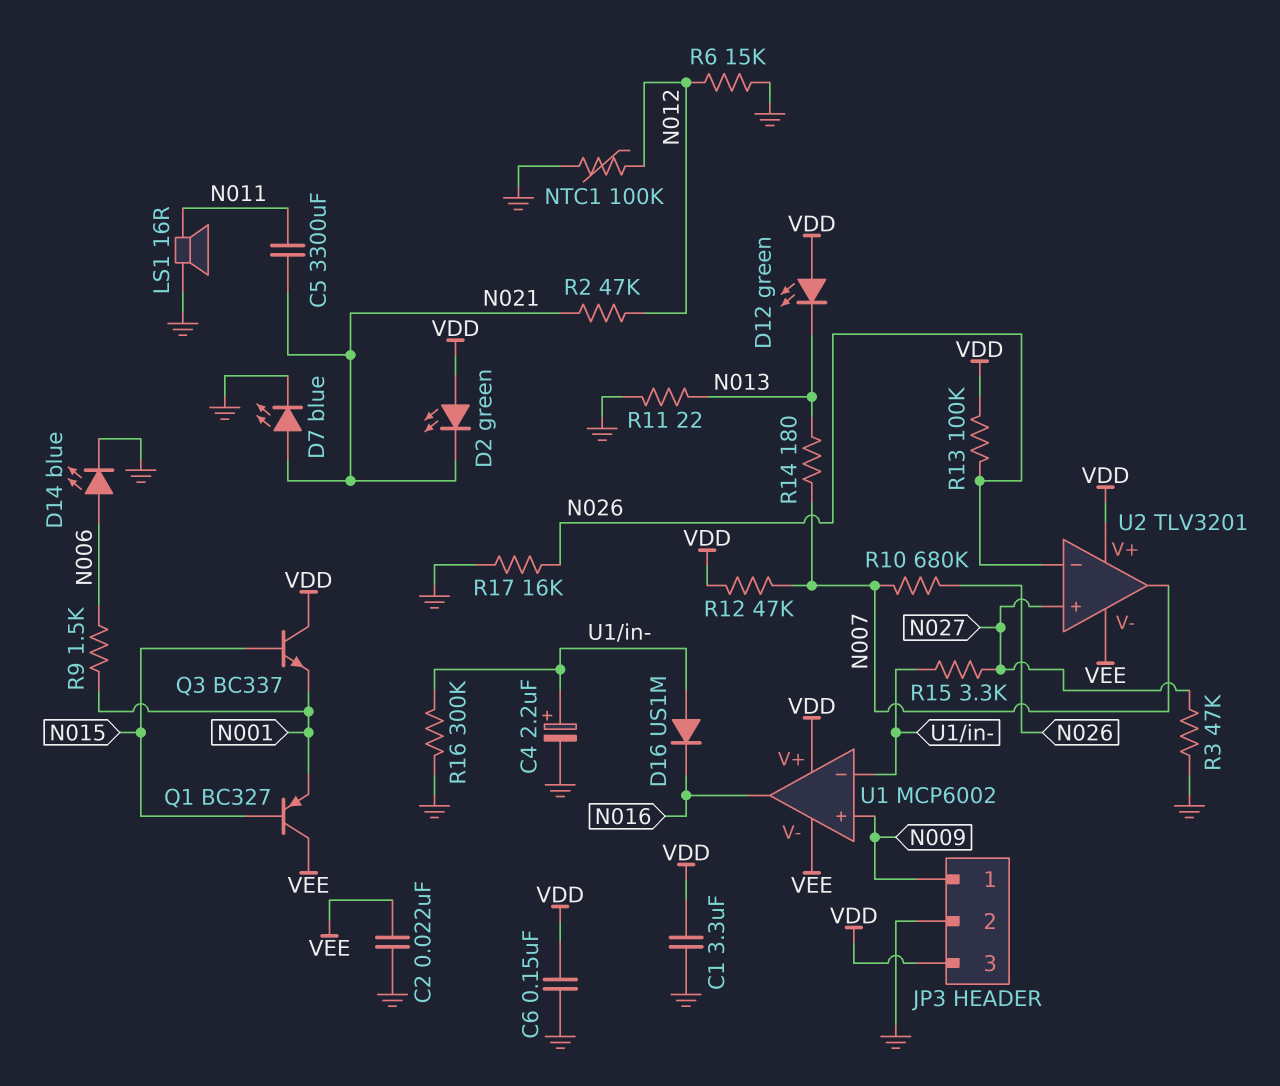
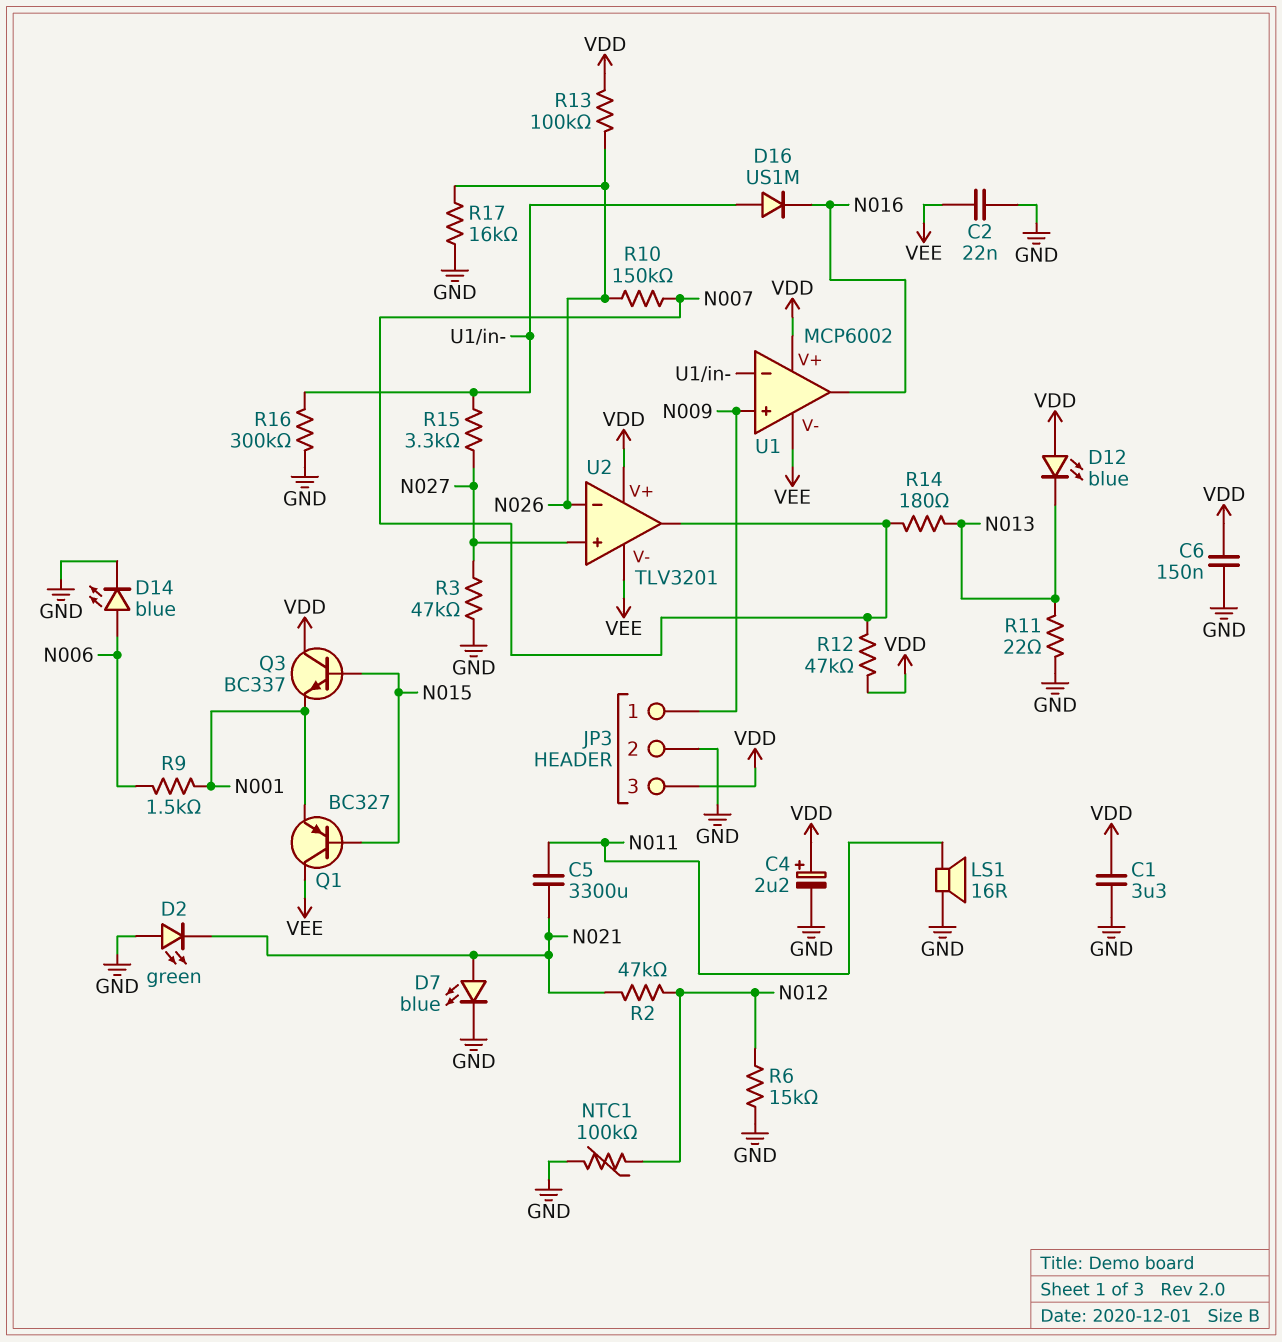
C4: 2.2uF (plus U1/in-, minus GND) -> 2.2uF (plus VDD, minus GND)
D2: LED green (A VDD, K N021) -> LED green (A GND, K N021)
D12: LED green (A VDD, K N013) -> LED blue (A VDD, K N013)
R10: 680k (N007, N026) -> 150k (N007, N026)

